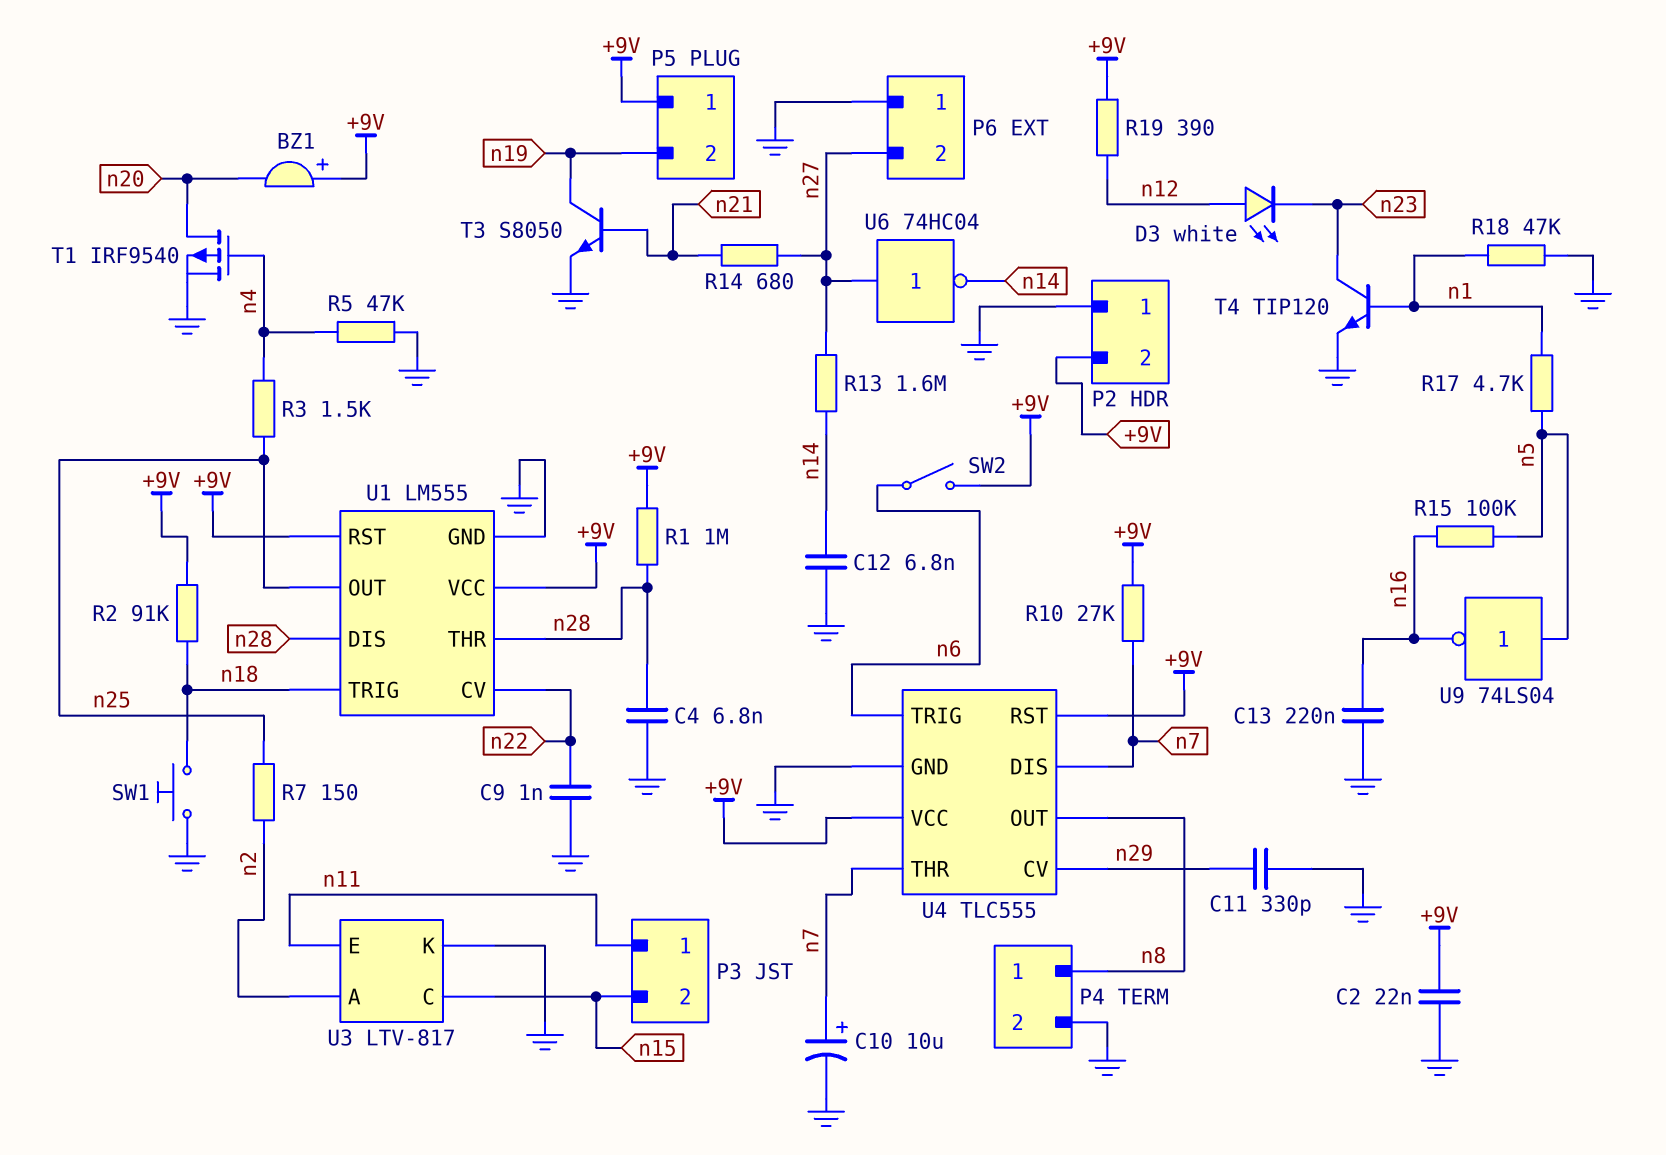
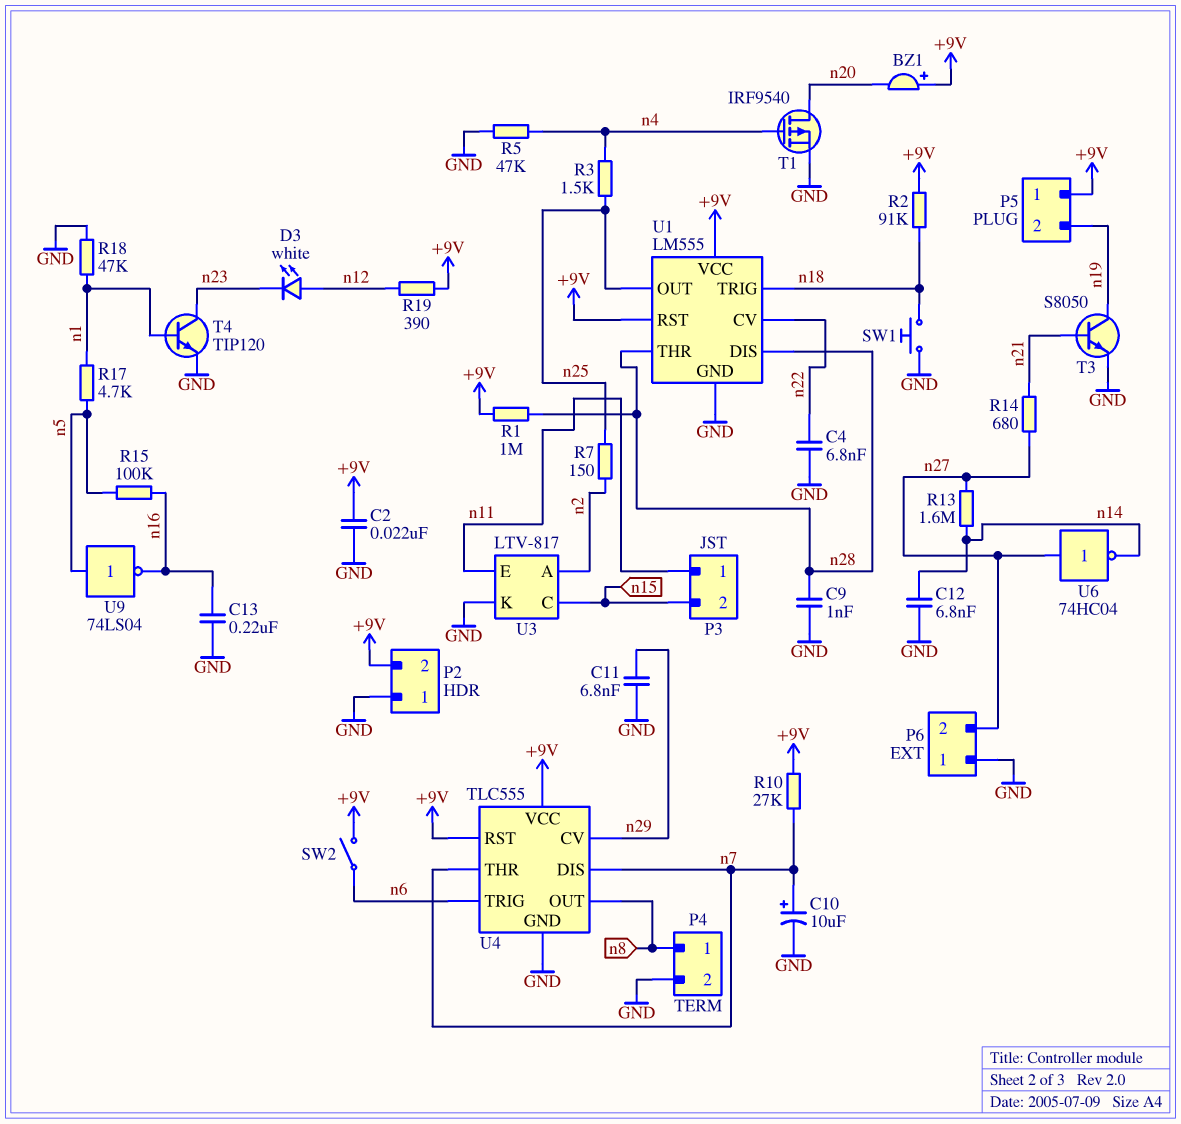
C4: 6.8nF (GND, n28) -> 6.8nF (GND, n22)
C9: 1nF (GND, n22) -> 1nF (GND, n28)
C11: 330pF (GND, n29) -> 6.8nF (GND, n29)

